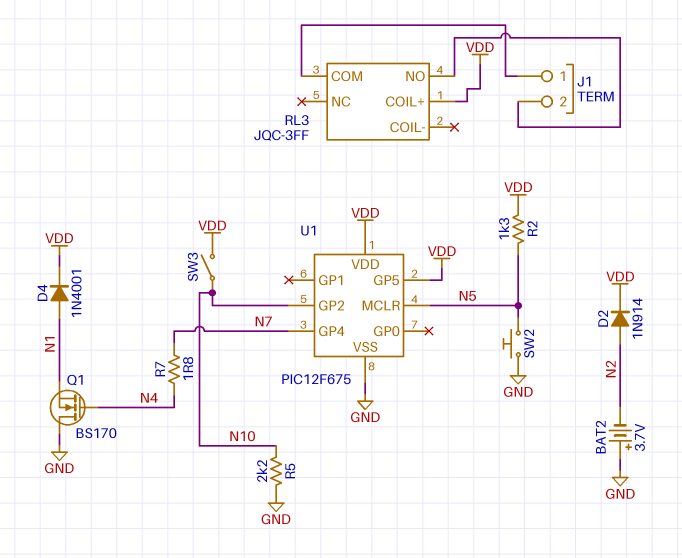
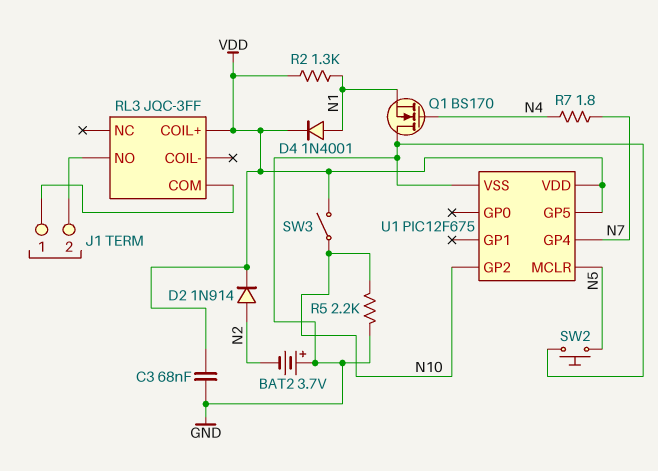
C3: none -> 68nF (GND, VDD)
R2: 1.3k (N5, VDD) -> 1.3k (N1, VDD)

